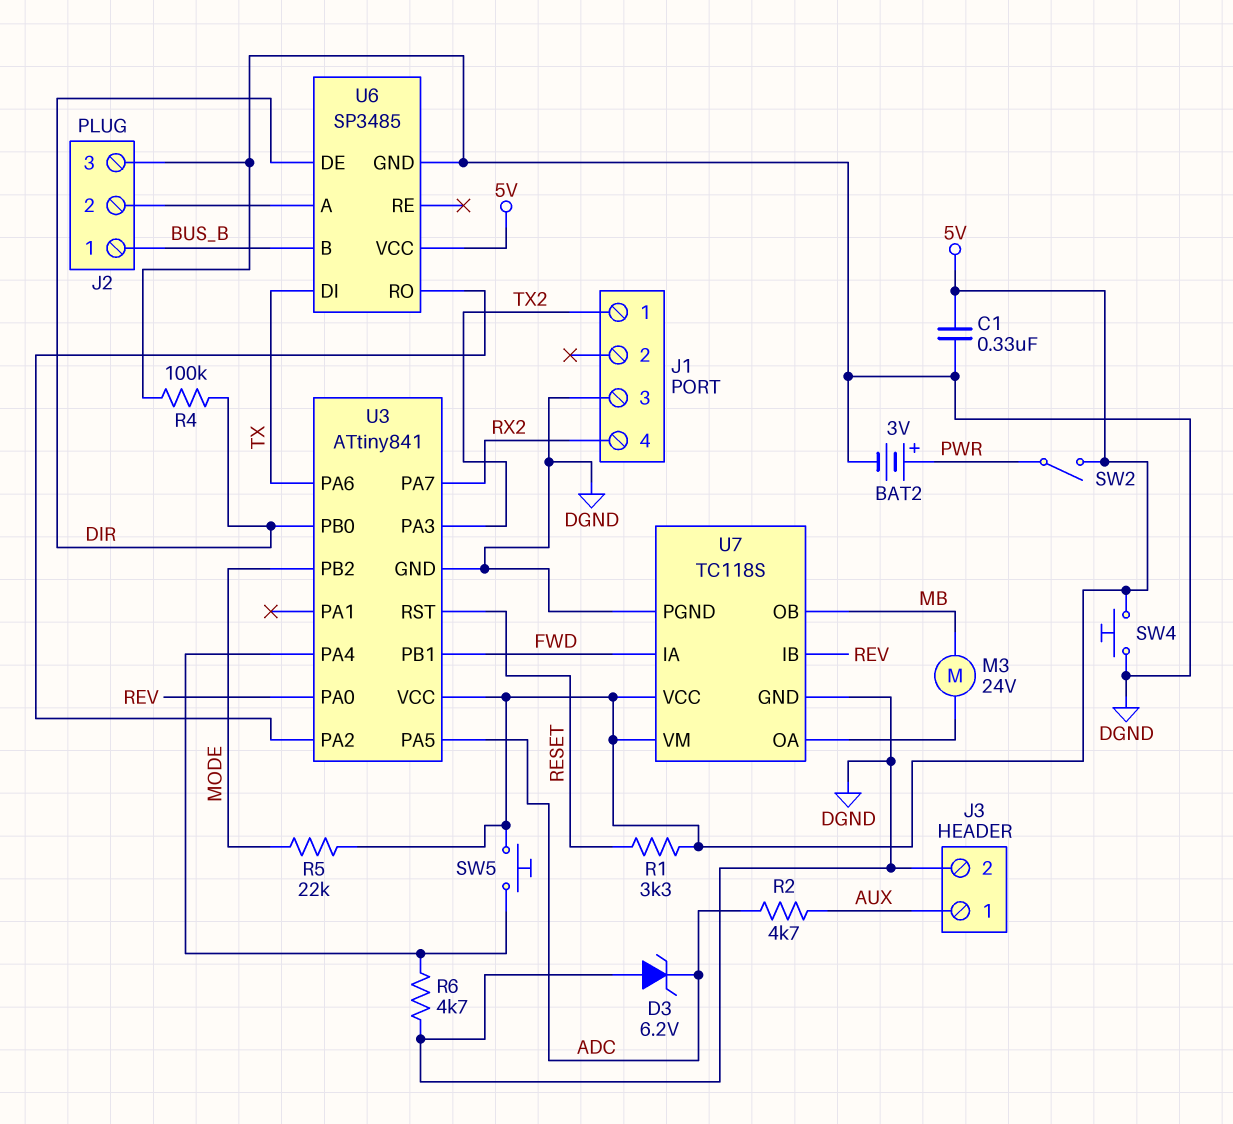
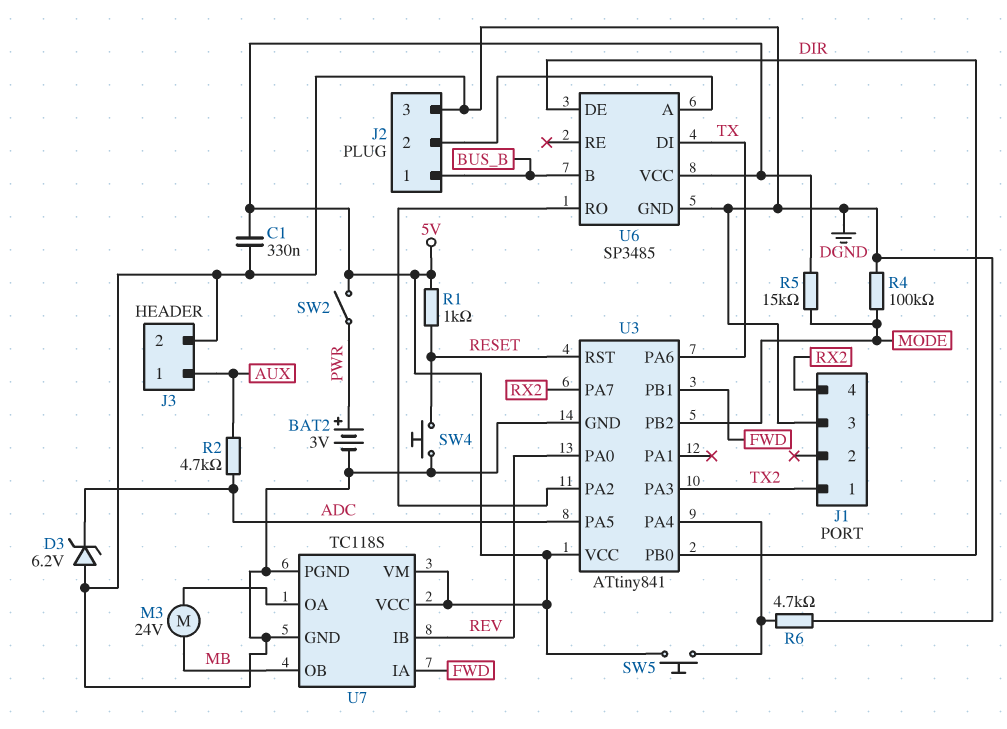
R1: 3.3k (5V, RESET) -> 1k (5V, RESET)
R4: 100k (DGND, DIR) -> 100k (DGND, MODE)
R5: 22k (5V, MODE) -> 15k (5V, MODE)
SW4: button (5V, DGND) -> button (DGND, RESET)

